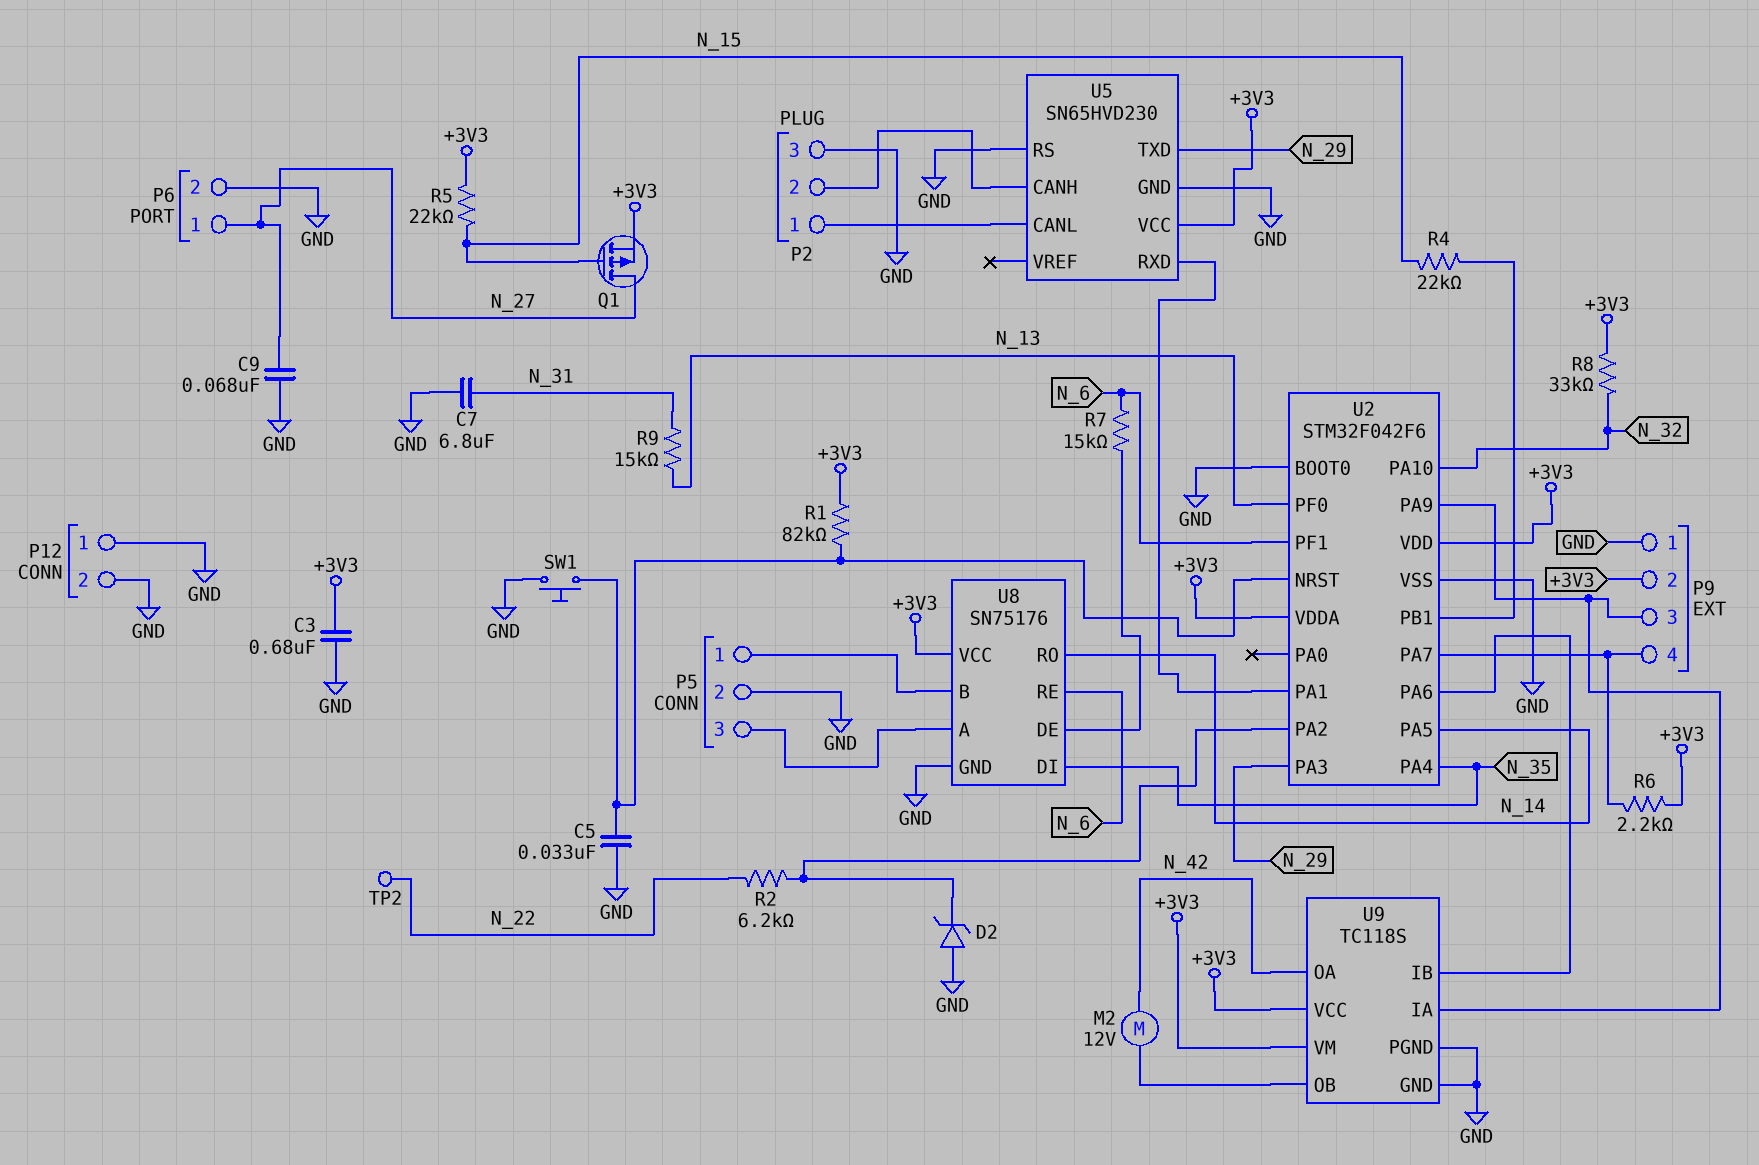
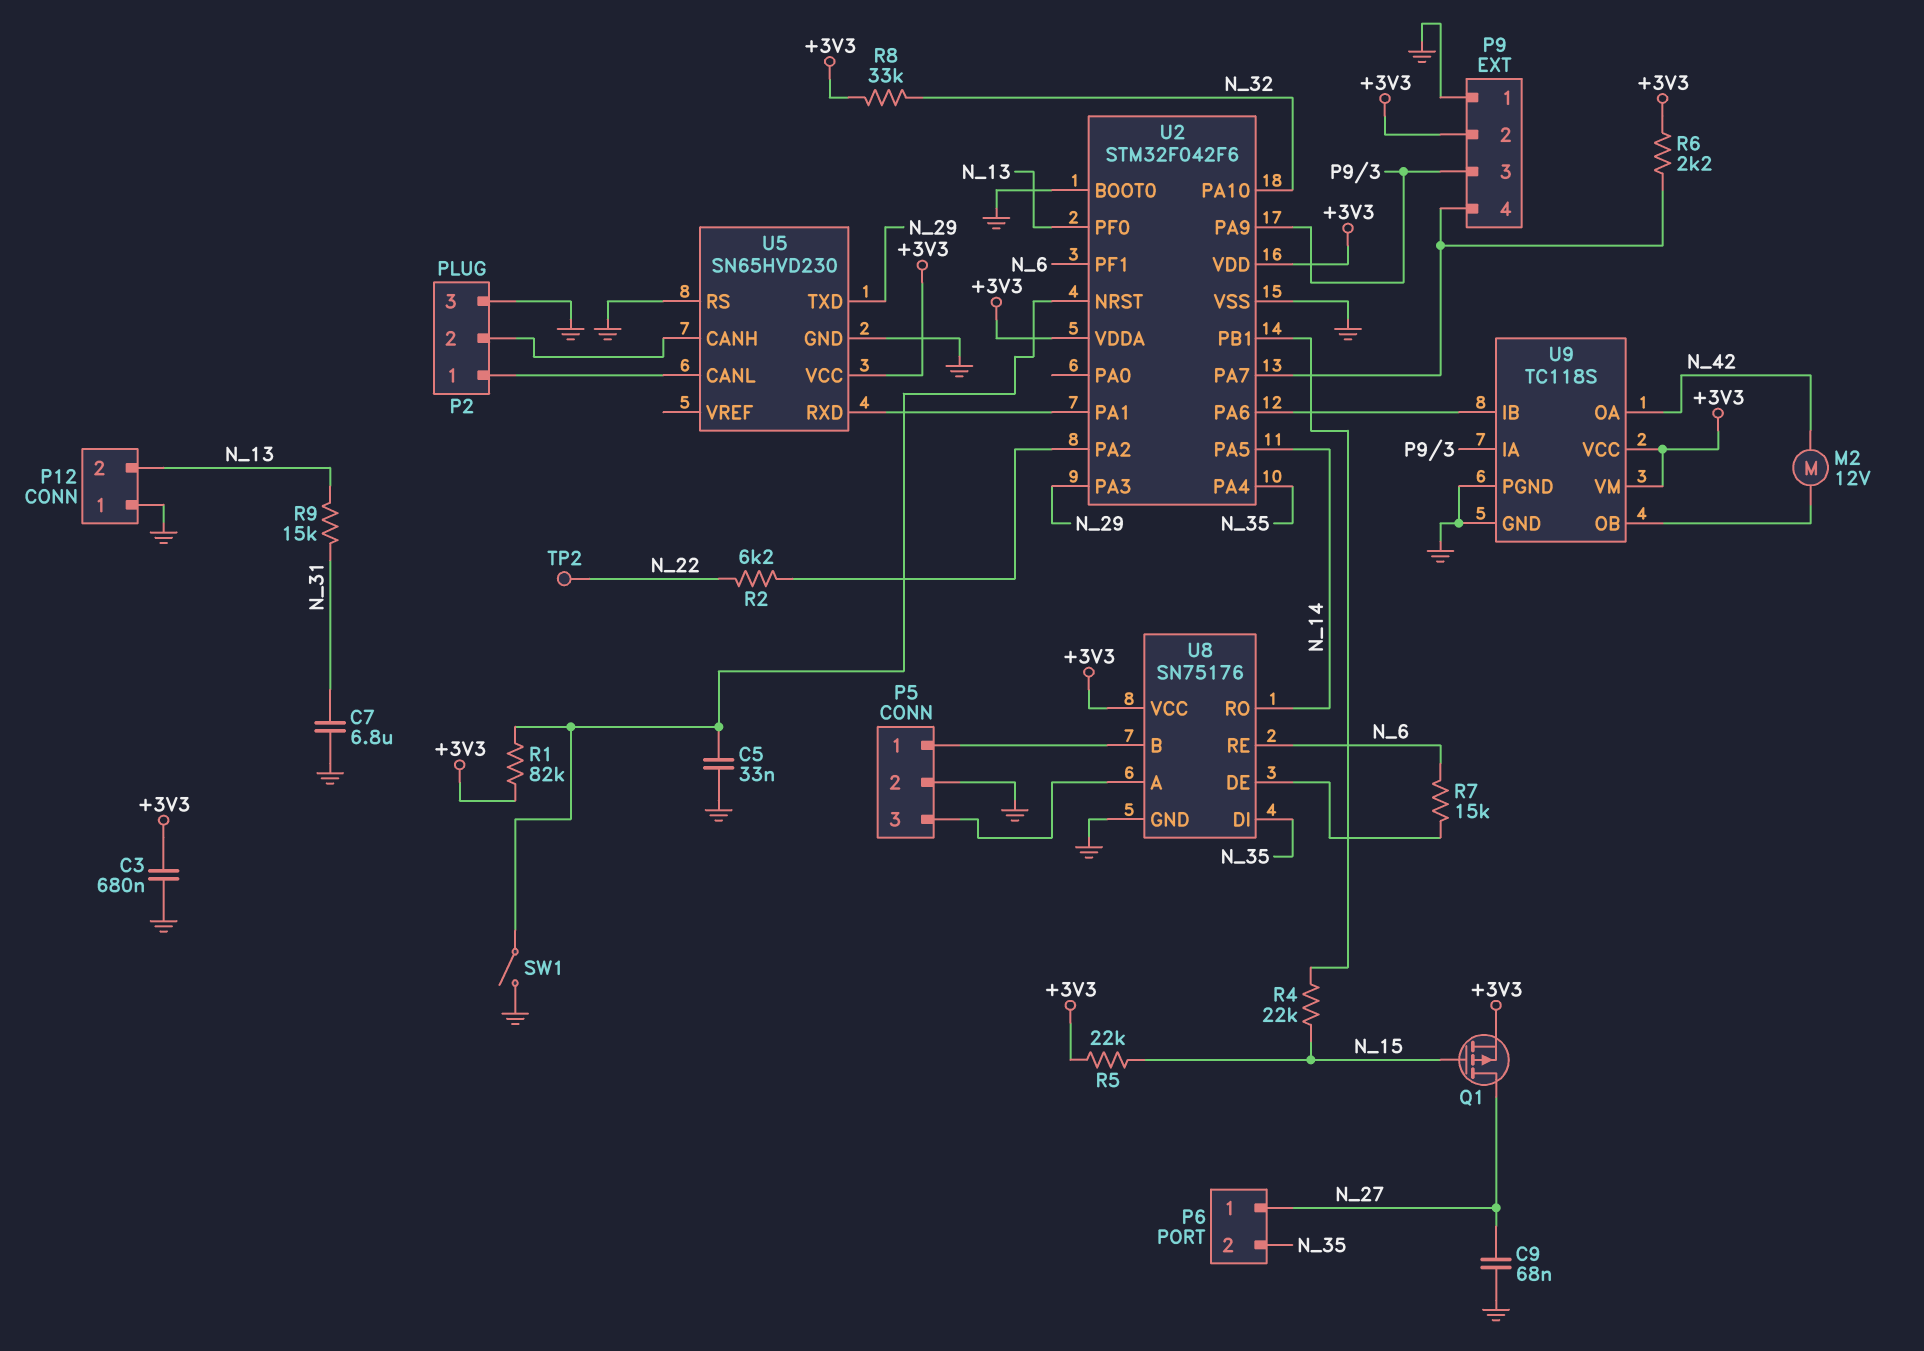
D2: zener (A GND, K U2/PA2) -> none
P6 pin 2: GND -> N_35
P12 pin 2: GND -> N_13
SW1: button (GND, U2/NRST) -> switch (GND, U2/NRST)

